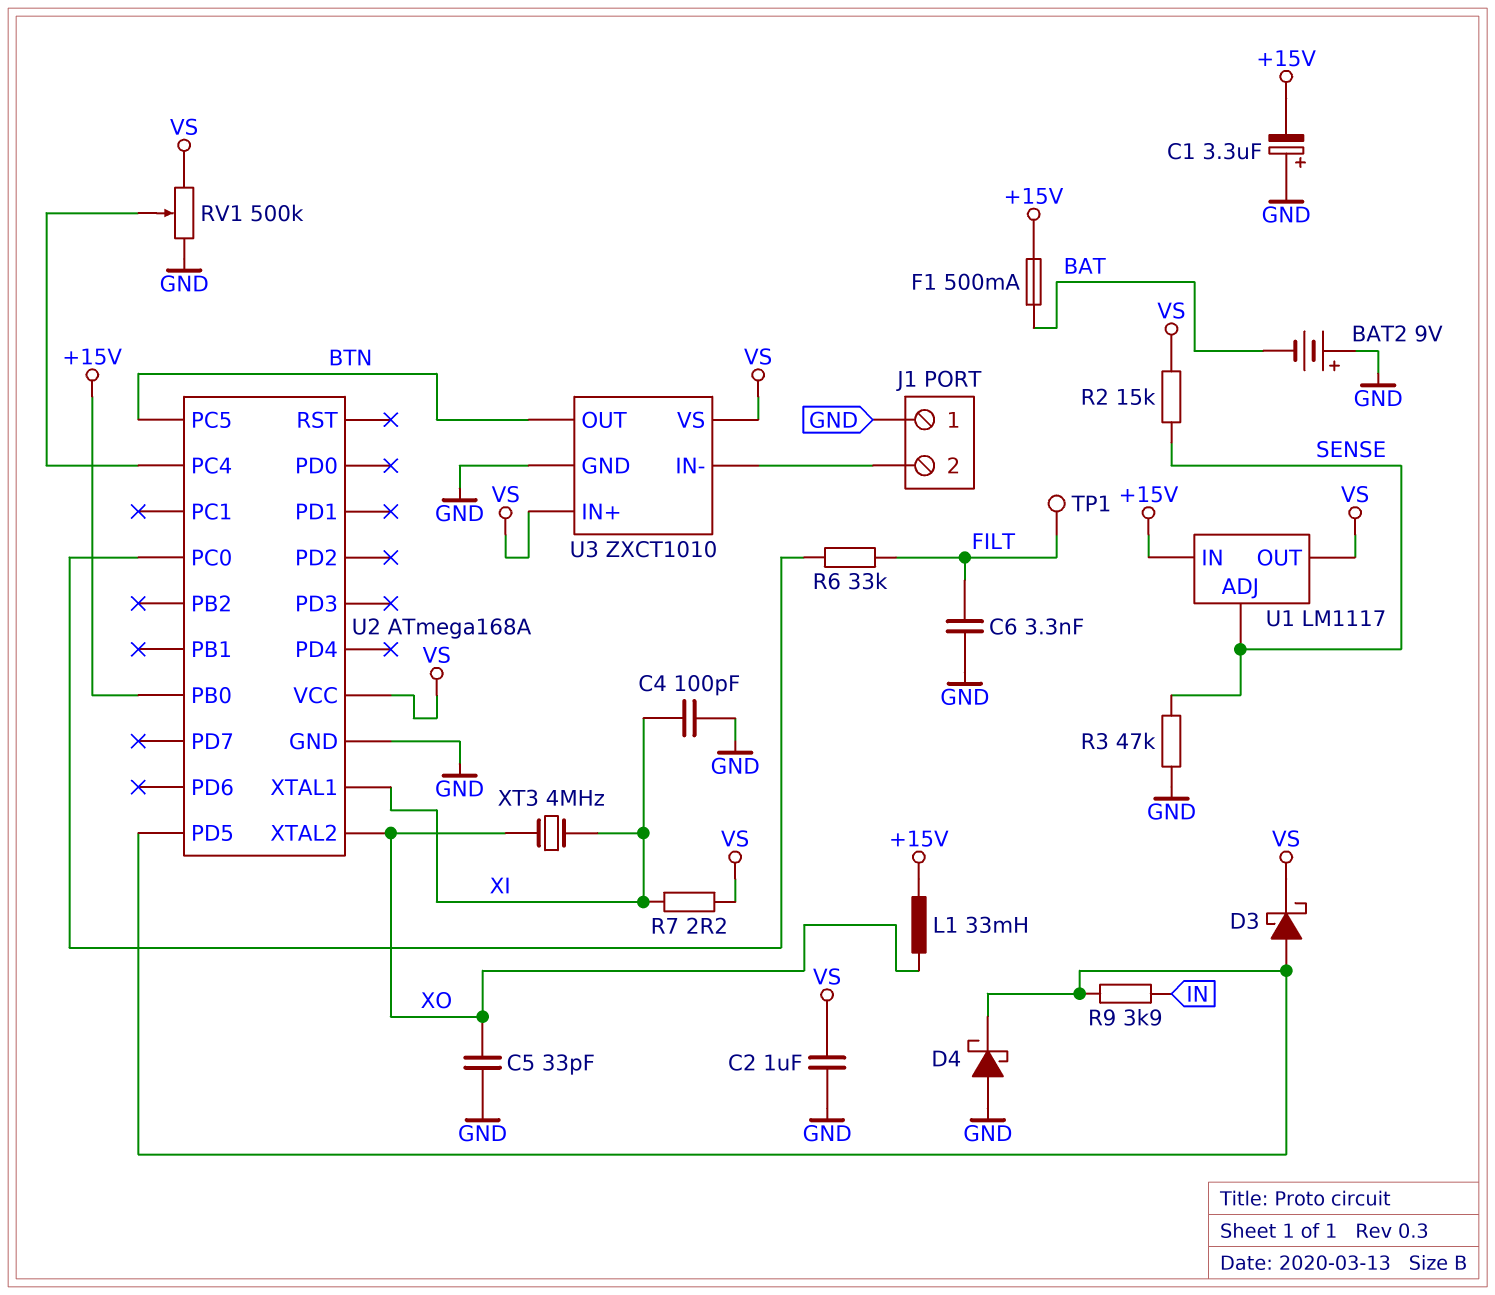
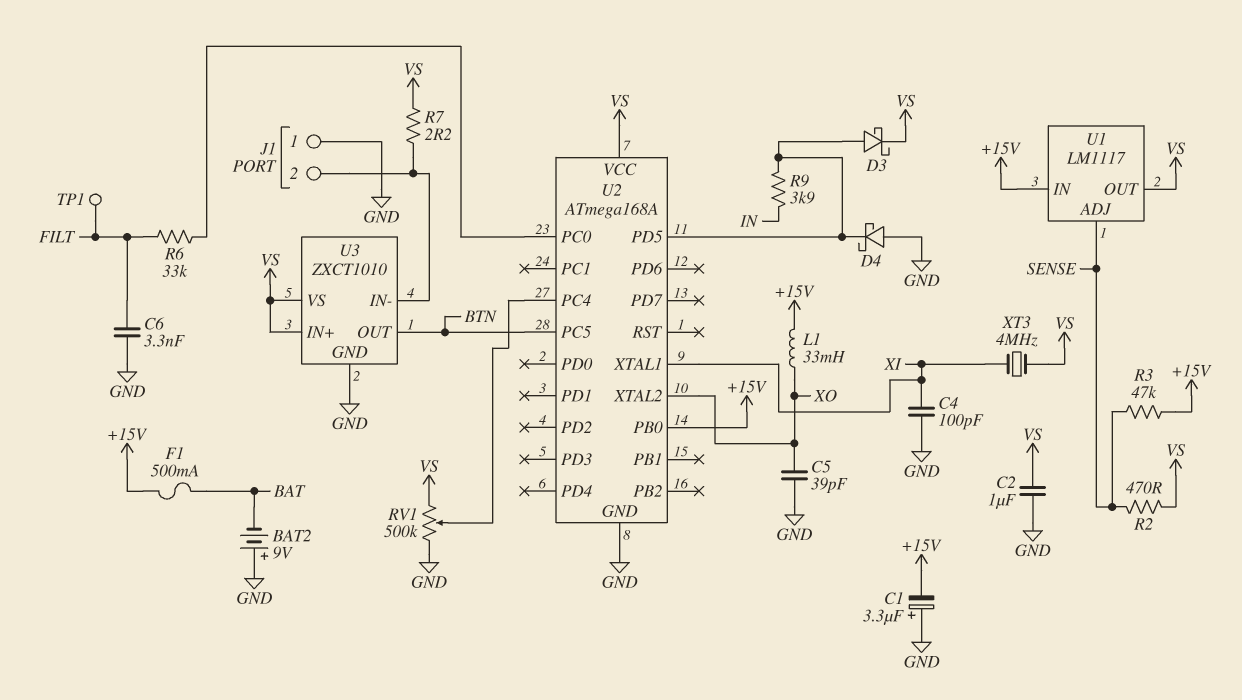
C5: 33pF (GND, XO) -> 39pF (GND, XO)
R2: 15k (SENSE, VS) -> 470 (SENSE, VS)
R3: 47k (GND, SENSE) -> 47k (+15V, SENSE)
R7: 2.2 (VS, XI) -> 2.2 (J1/2, VS)
XT3: 4MHz (XI, XO) -> 4MHz (VS, XI)

